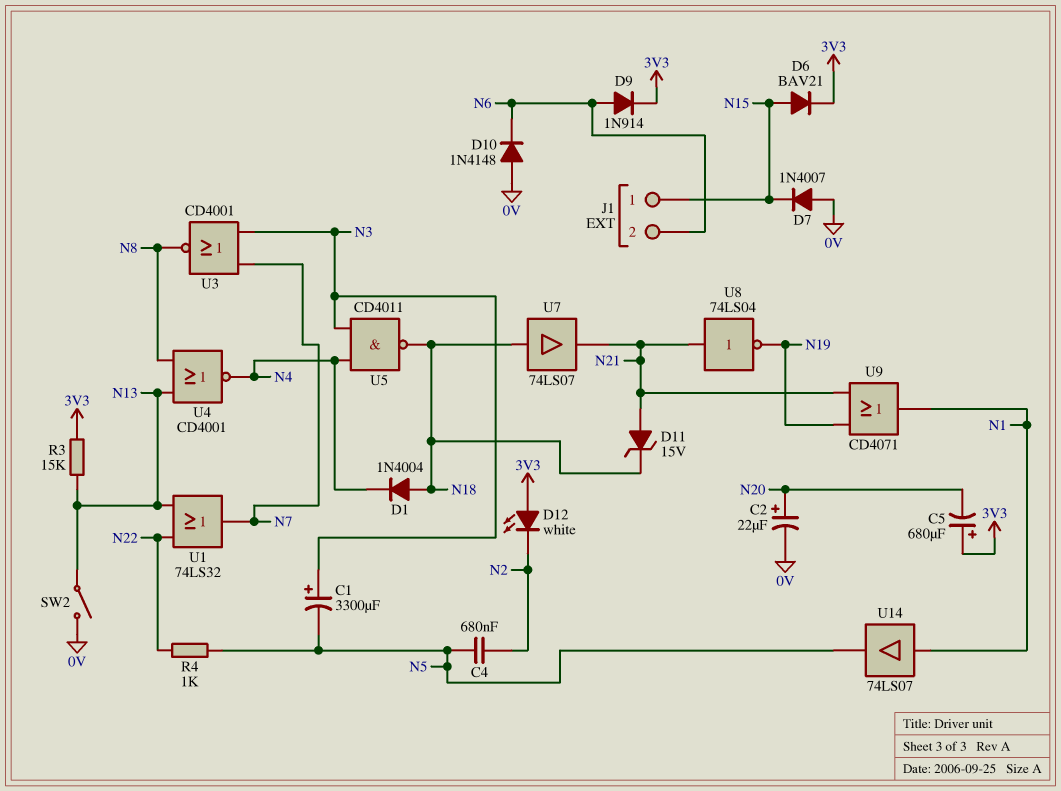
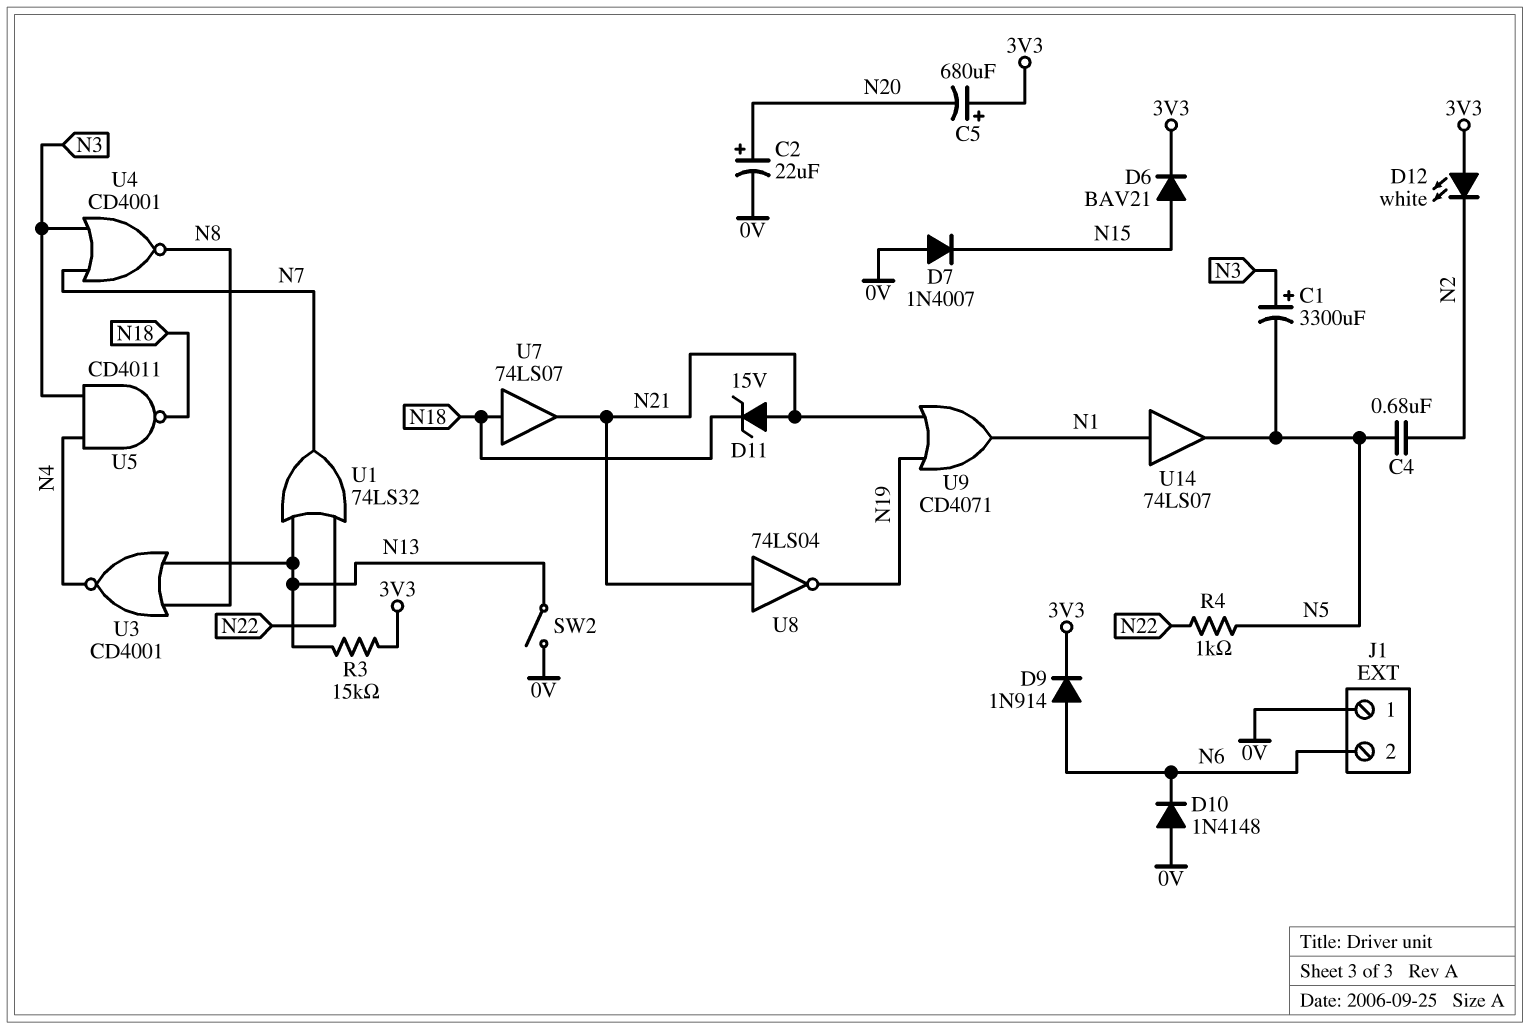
D1: diode 1N4004 (A N18, K N4) -> none
J1 pin 1: N15 -> 0V
U3: NOR CD4001 (in N3, in N7, out N8) -> NOR CD4001 (in N8, in N13, out N4)
U4: NOR CD4001 (in N8, in N13, out N4) -> NOR CD4001 (in N3, in N7, out N8)

